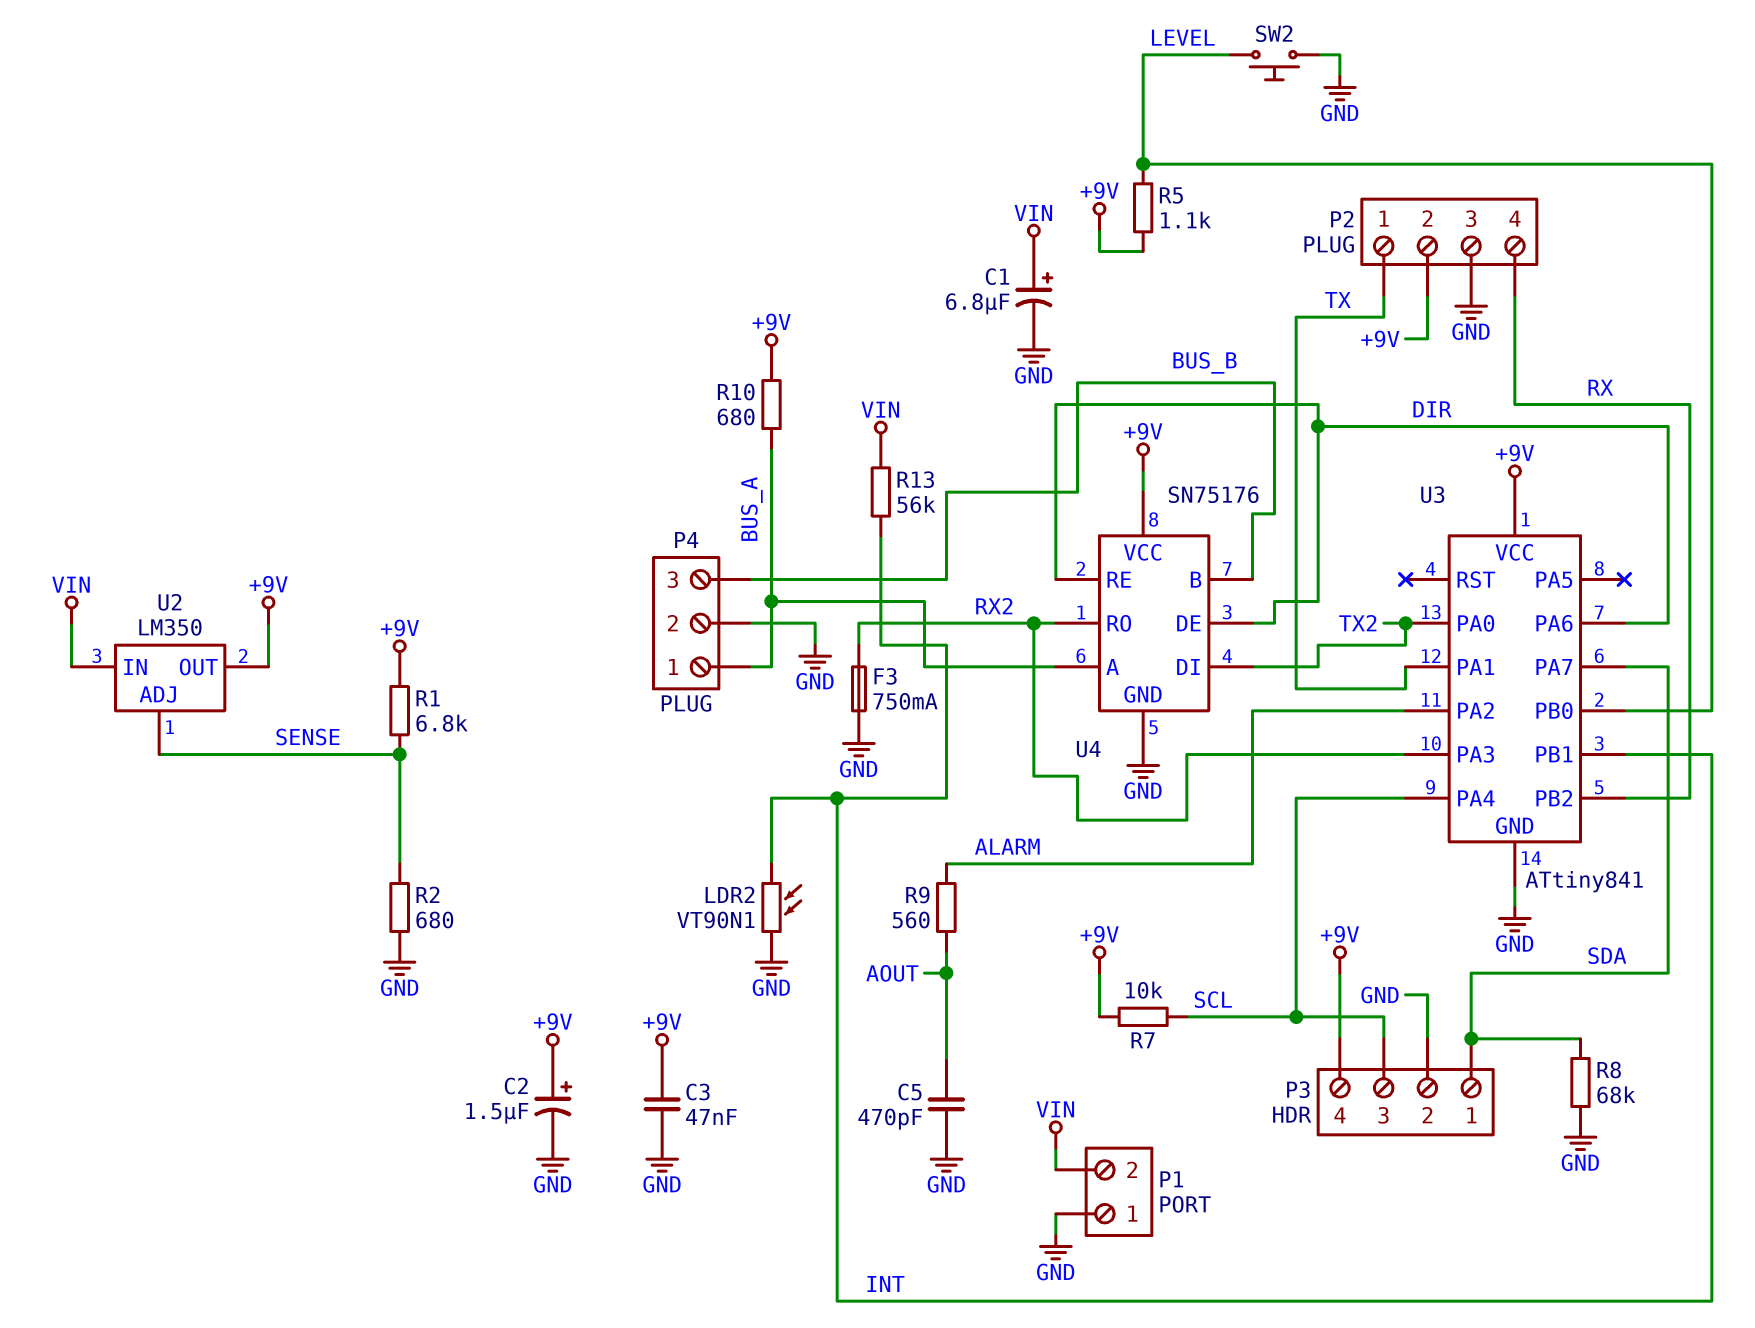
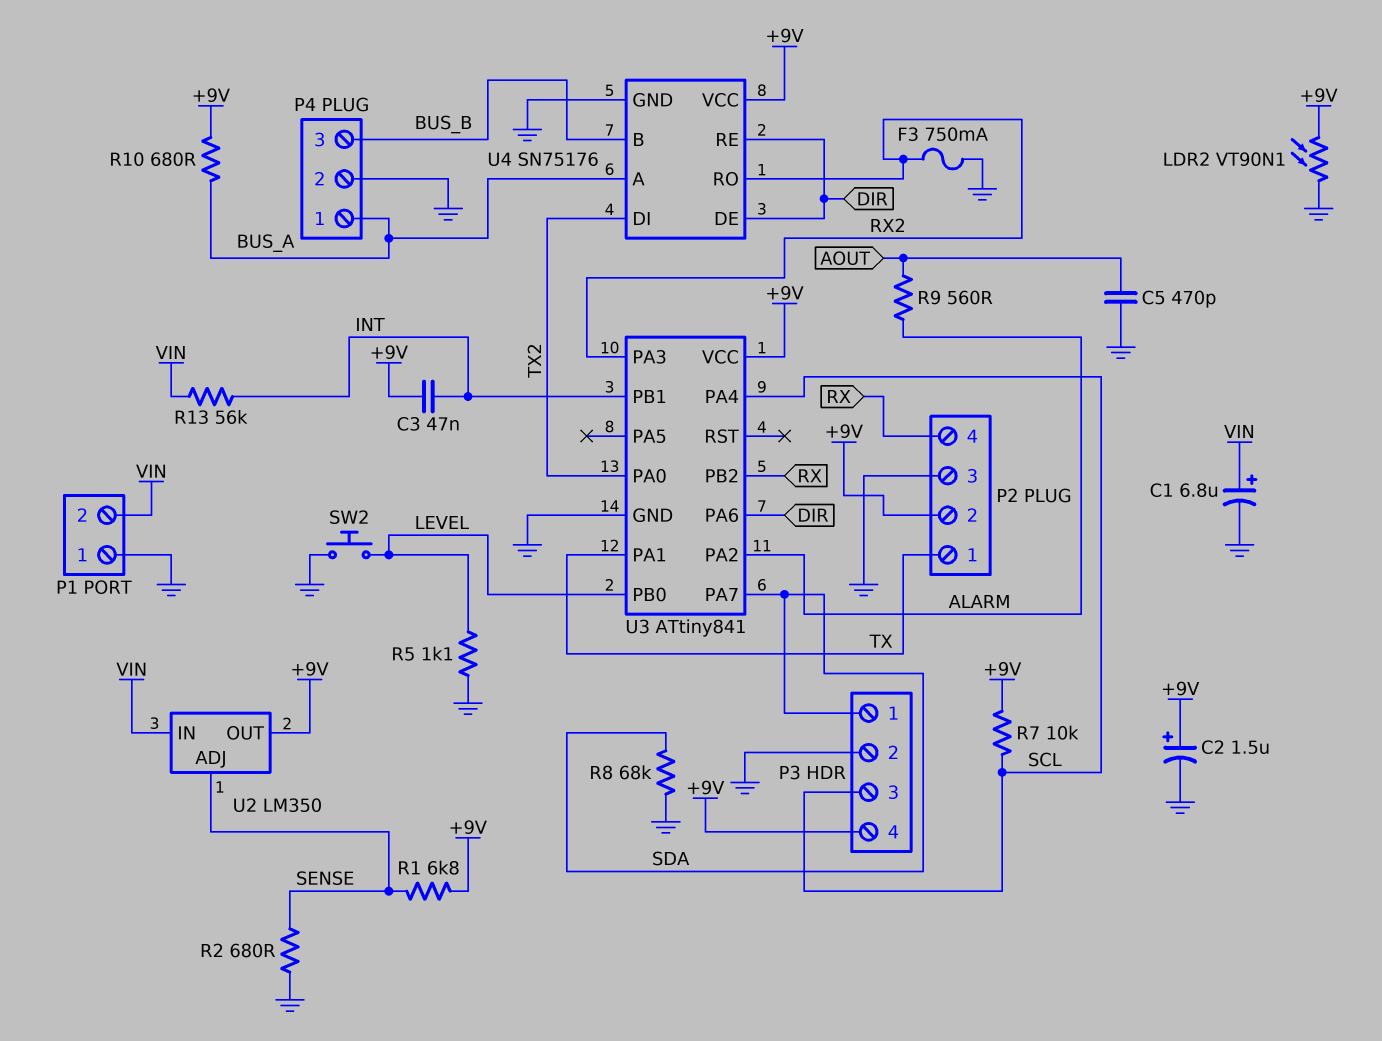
C3: 47nF (+9V, GND) -> 47nF (+9V, INT)
LDR2: VT90N1 (GND, INT) -> VT90N1 (+9V, GND)
R5: 1.1k (+9V, LEVEL) -> 1.1k (GND, LEVEL)

